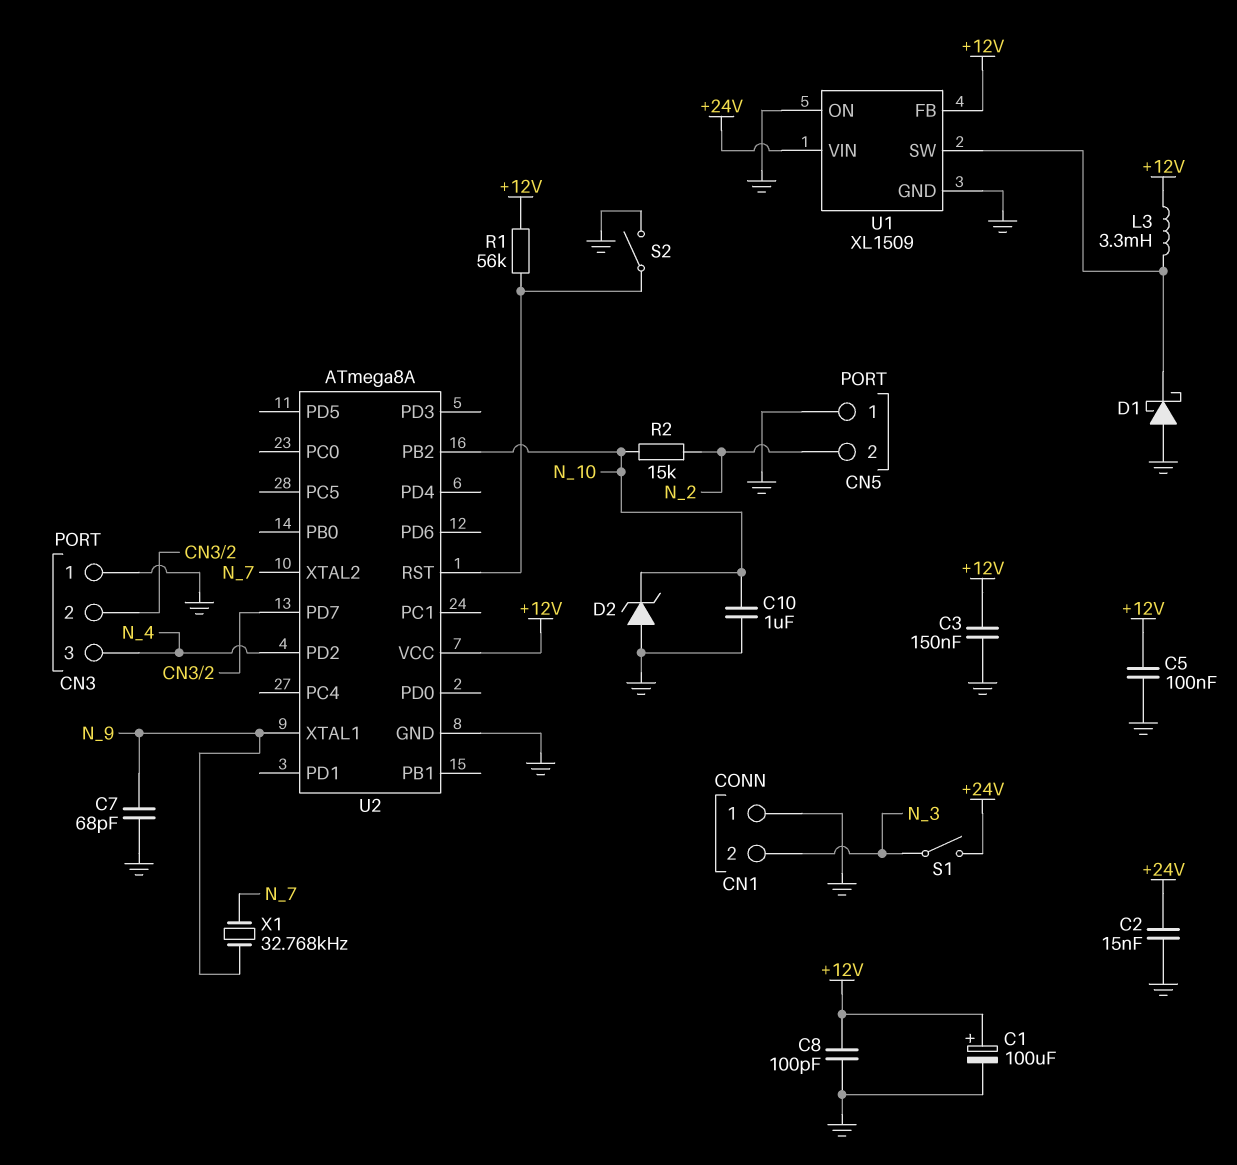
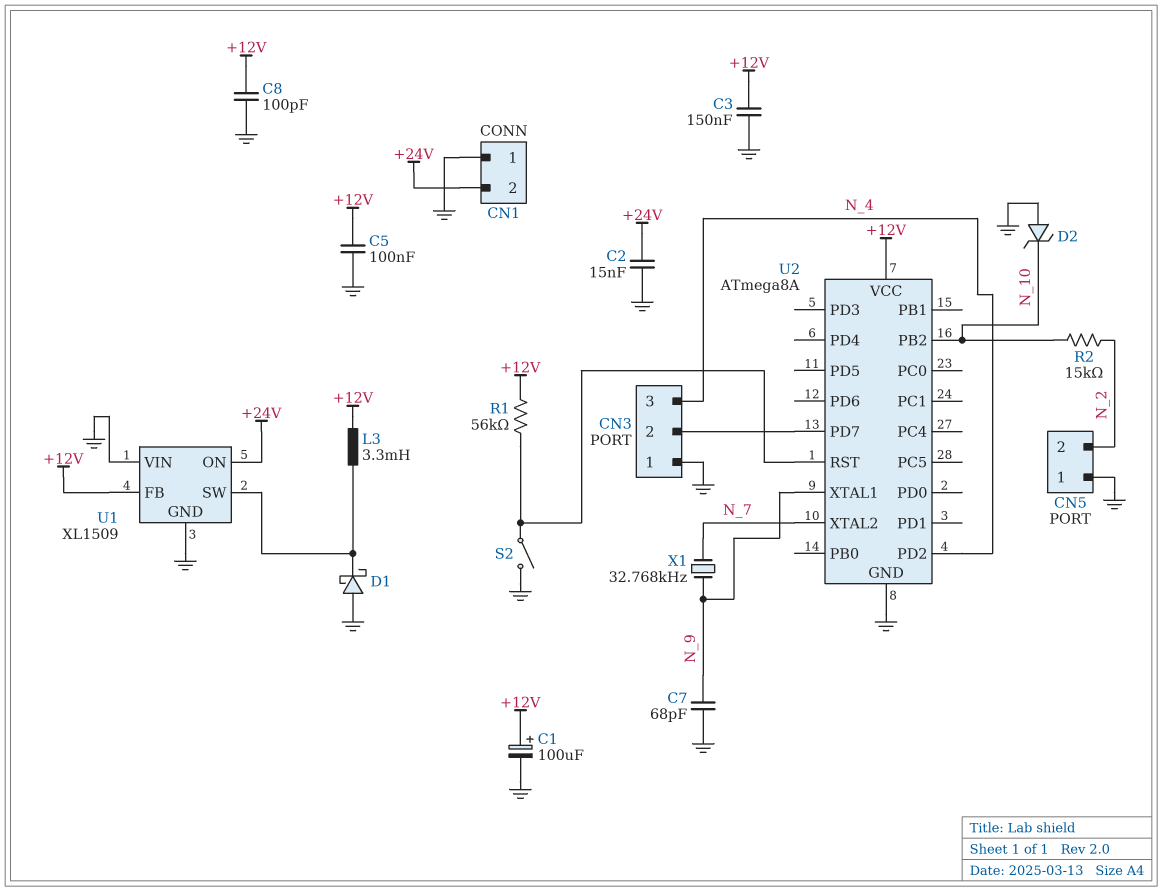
C10: 1uF (GND, N_10) -> none
CN1 pin 2: N_3 -> +24V
S1: switch (+24V, N_3) -> none
U1 pin ON: GND -> +24V
U1 pin VIN: +24V -> GND

